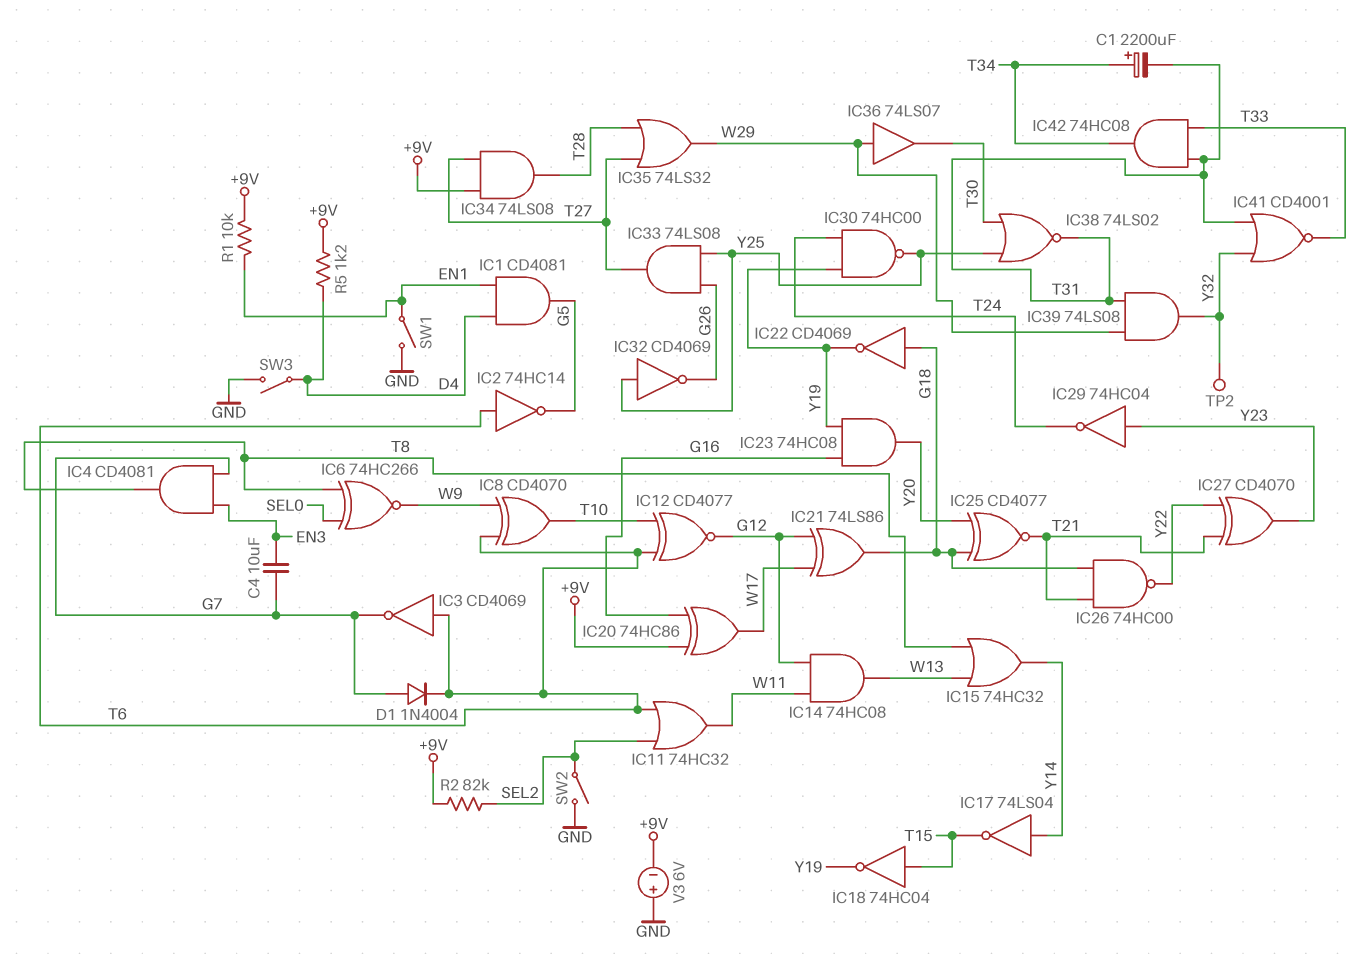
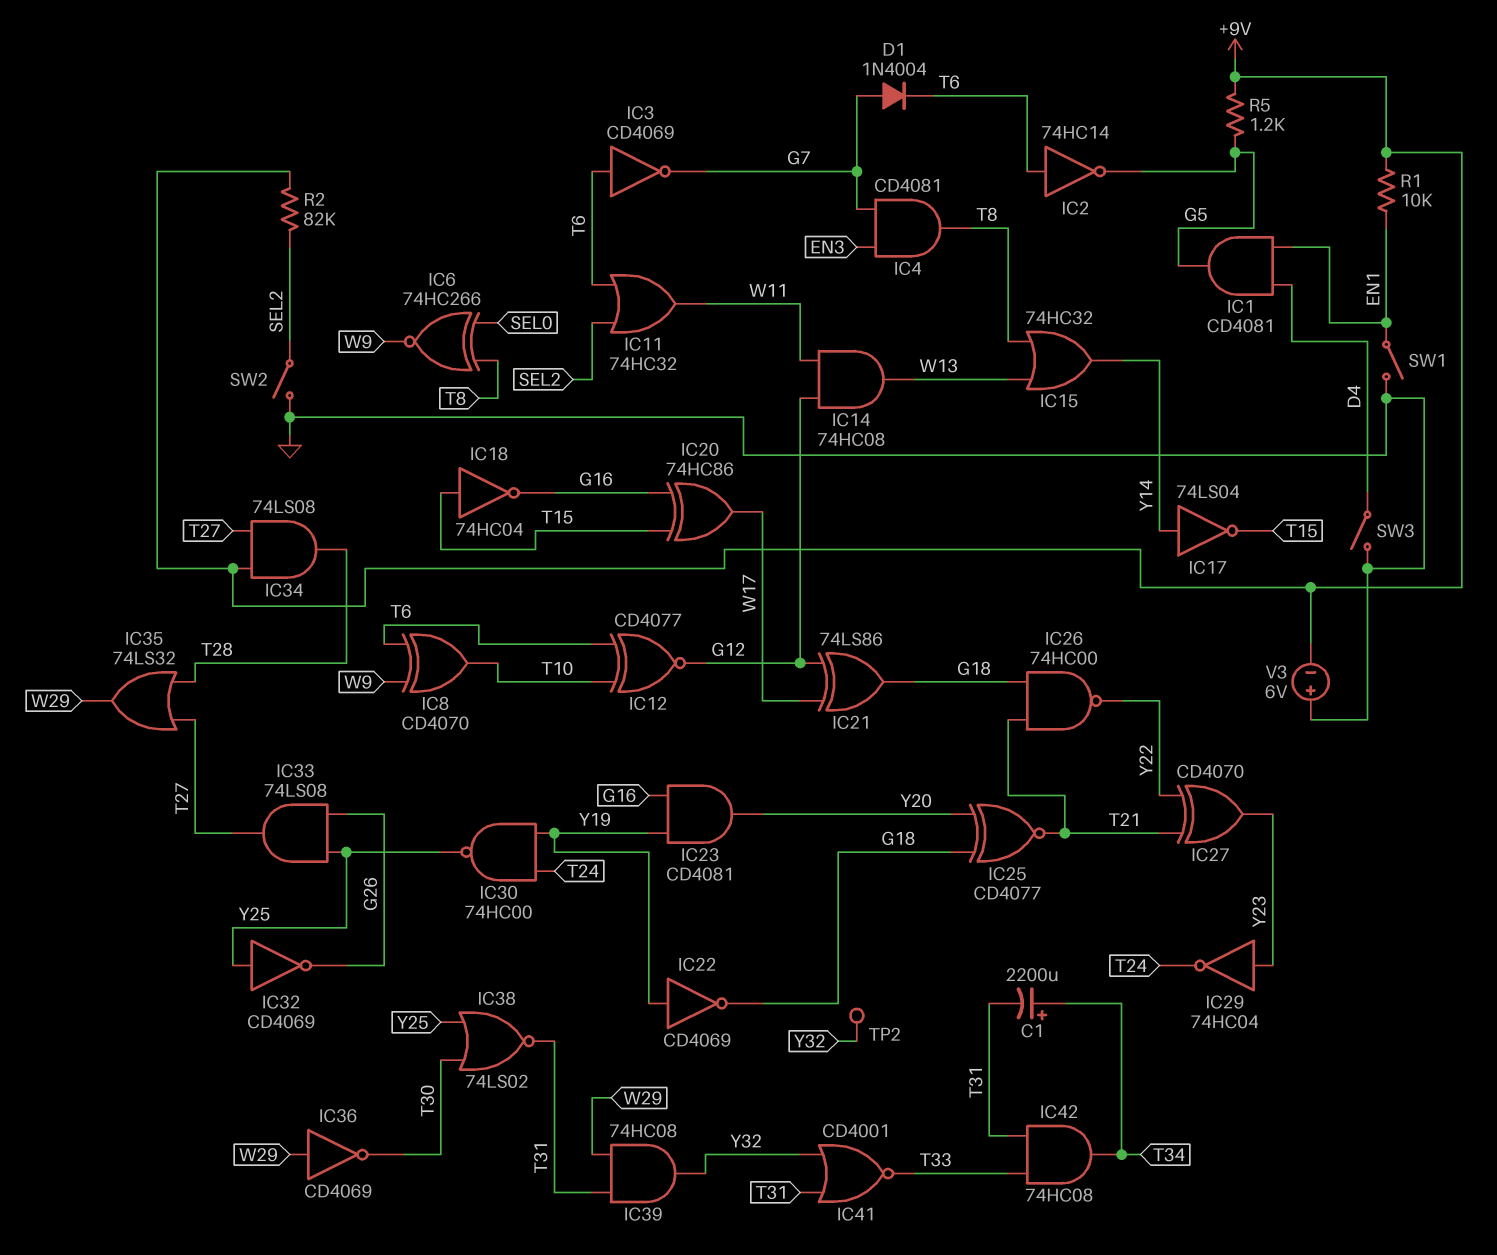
C4: 10uF (EN3, G7) -> none
IC18: NOT 74HC04 (in T15, out Y19) -> NOT 74HC04 (in T15, out G16)
IC20: XOR 74HC86 (in +9V, in G16, out W17) -> XOR 74HC86 (in G16, in T15, out W17)
IC22: NOT CD4069 (in G18, out Y19) -> NOT CD4069 (in Y19, out G18)
IC23: AND 74HC08 (in G16, in Y19, out Y20) -> AND CD4081 (in G16, in Y19, out Y20)
IC36: buffer 74LS07 (in W29, out T30) -> NOT CD4069 (in W29, out T30)
IC39: AND 74LS08 (in T31, in W29, out Y32) -> AND 74HC08 (in T31, in W29, out Y32)
R5: 1.2k (+9V, D4) -> 1.2k (+9V, G5)

